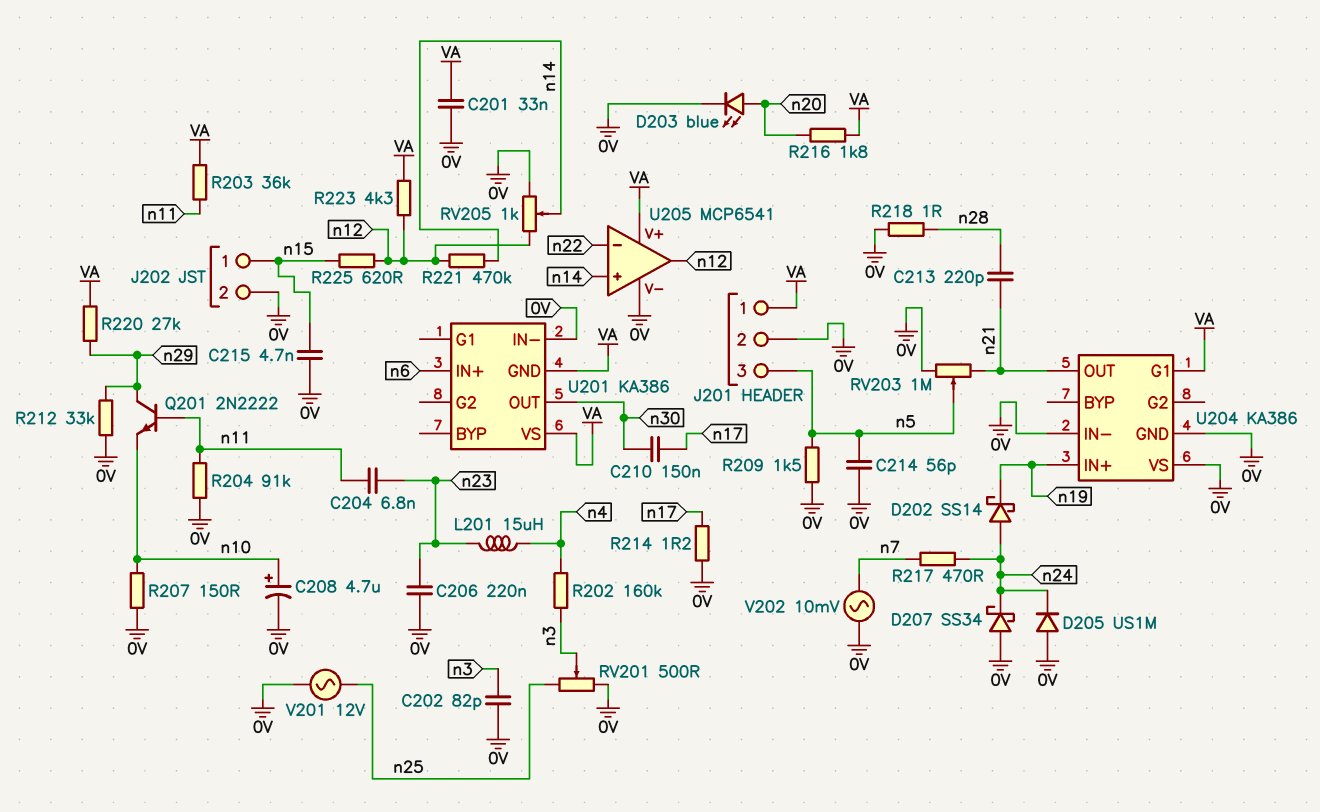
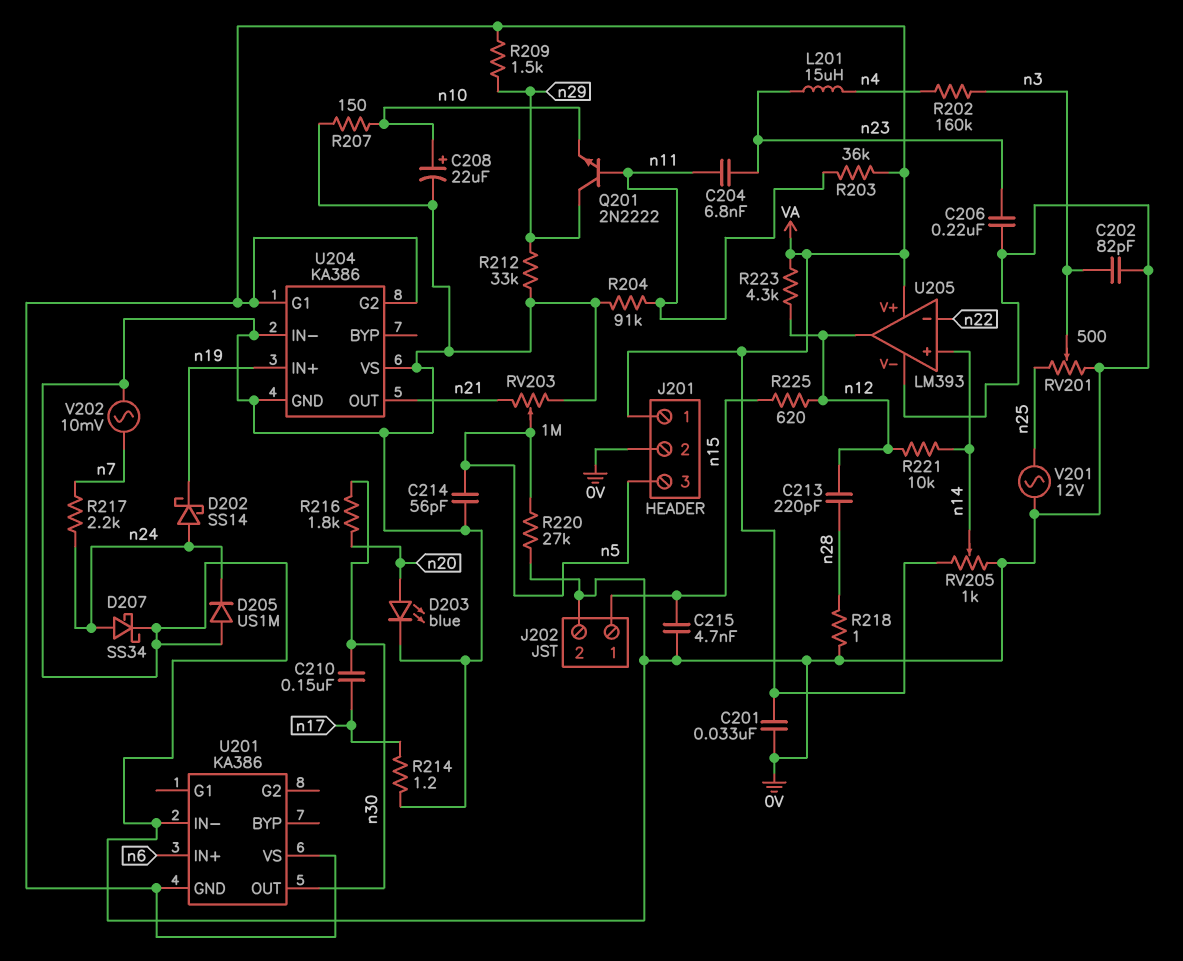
C208: 4.7uF (plus n10, minus 0V) -> 22uF (plus n10, minus 0V)
C213: 220pF (n21, n28) -> 220pF (n12, n28)
D207: schottky SS34 (A 0V, K n24) -> schottky SS34 (A n24, K 0V)
R209: 1.5k (0V, n5) -> 1.5k (VA, n29)
R216: 1.8k (VA, n20) -> 1.8k (n20, n30)
R217: 470 (n7, n24) -> 2.2k (n7, n24)
R220: 27k (VA, n29) -> 27k (0V, n5)
R221: 470k (n12, n14) -> 10k (n12, n14)
RV205: 1k (0V, n12, wiper n14) -> 1k (0V, VA, wiper n14)
U204 pin G2: none -> VA
U205: MCP6541 -> LM393

